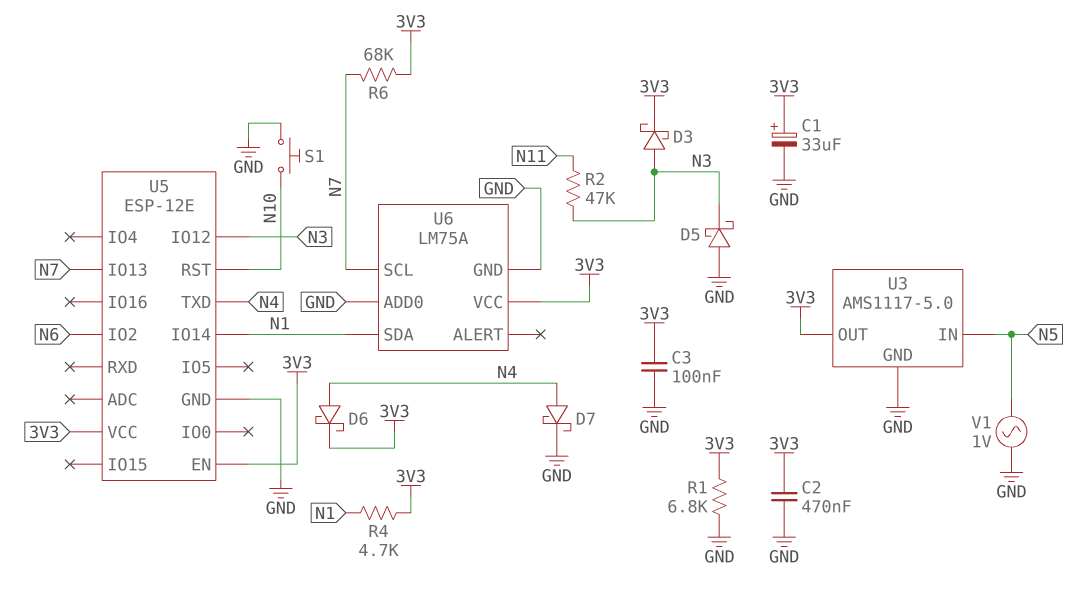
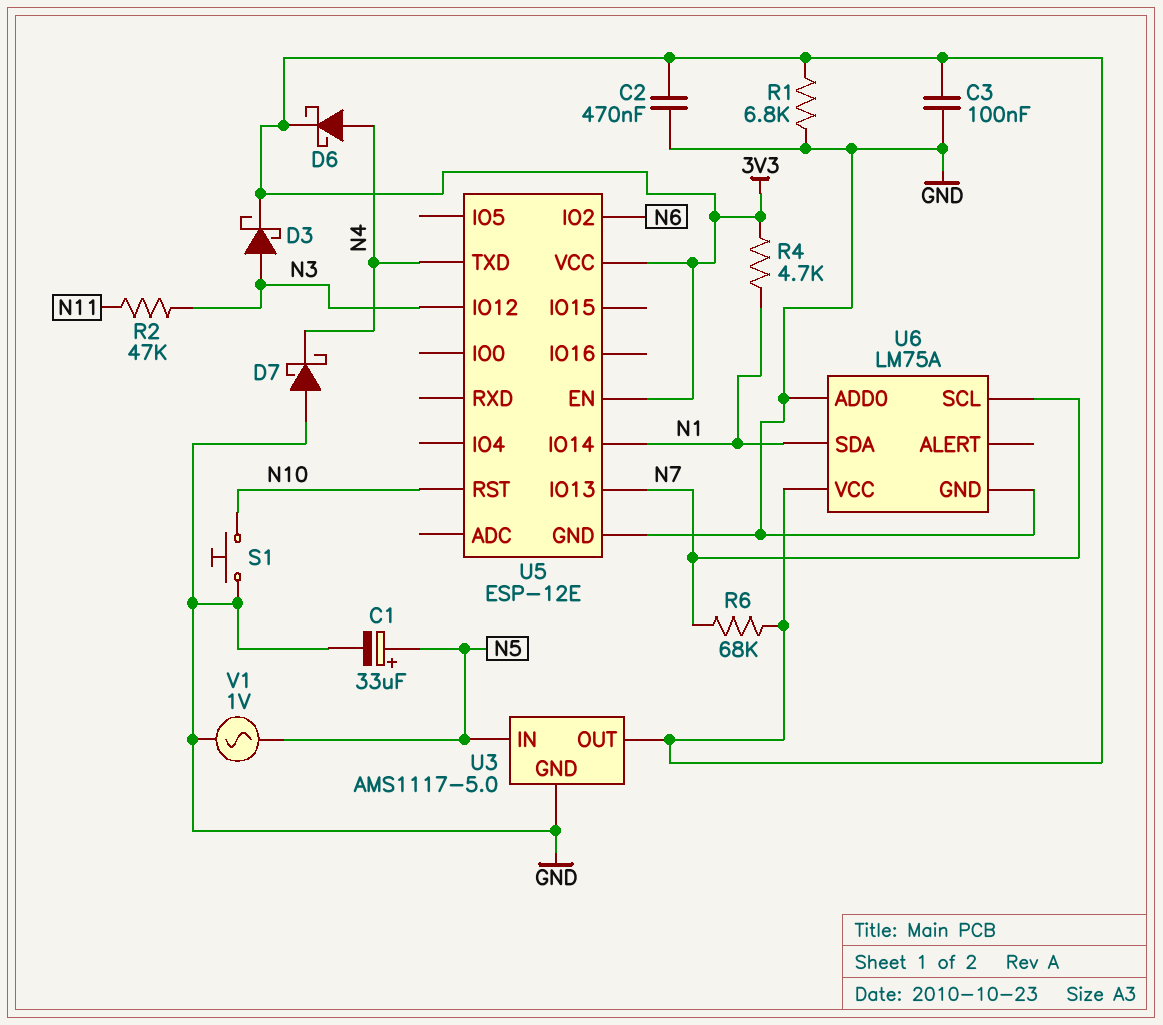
C1: 33uF (plus 3V3, minus GND) -> 33uF (plus N5, minus GND)
D5: schottky (A GND, K N3) -> none
D7: schottky (A N4, K GND) -> schottky (A GND, K N4)

